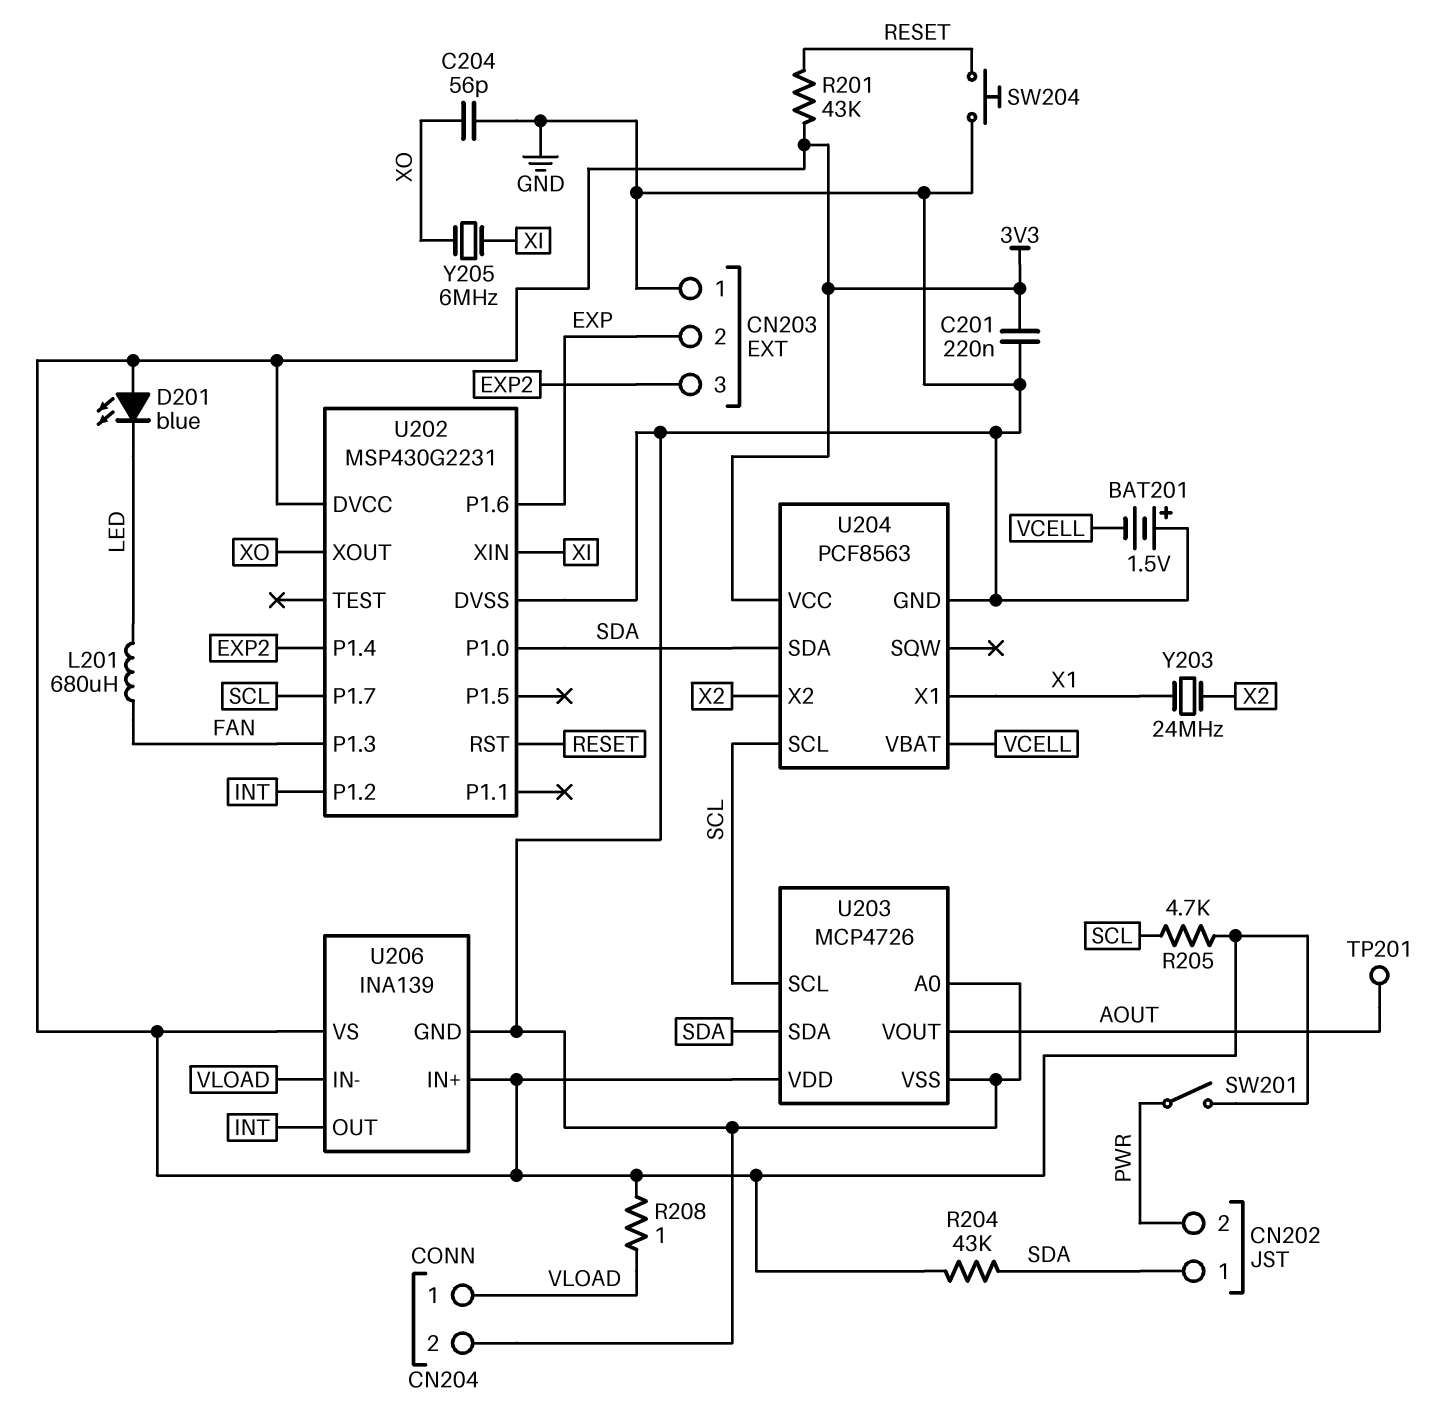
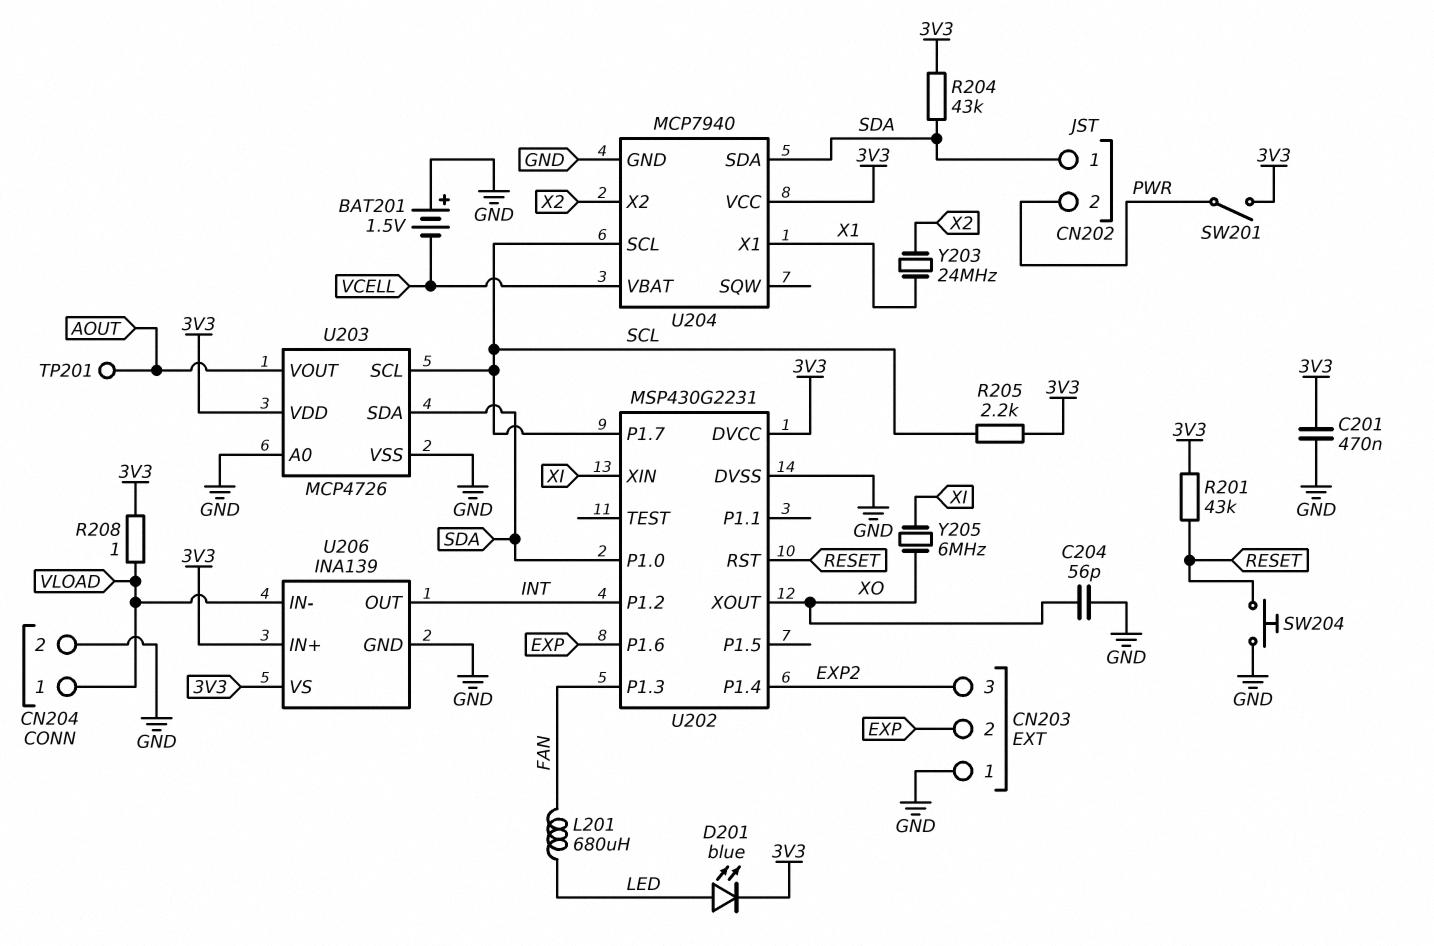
C201: 220nF (3V3, GND) -> 470nF (3V3, GND)
D201: LED blue (A 3V3, K LED) -> LED blue (A LED, K 3V3)
R205: 4.7k (3V3, SCL) -> 2.2k (3V3, SCL)
U204: PCF8563 -> MCP7940

